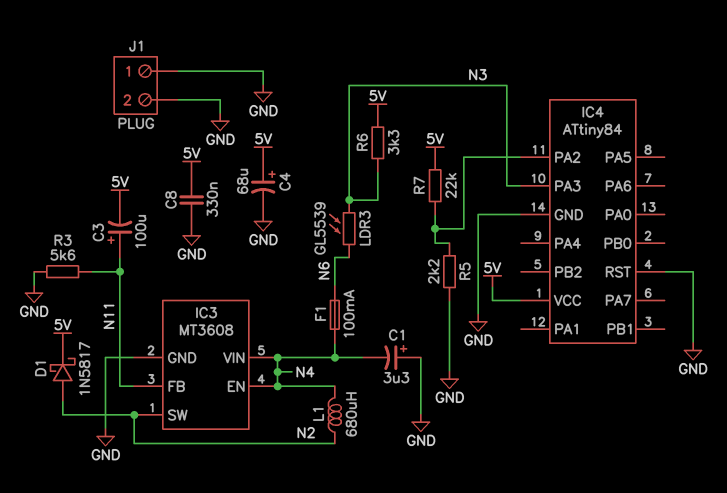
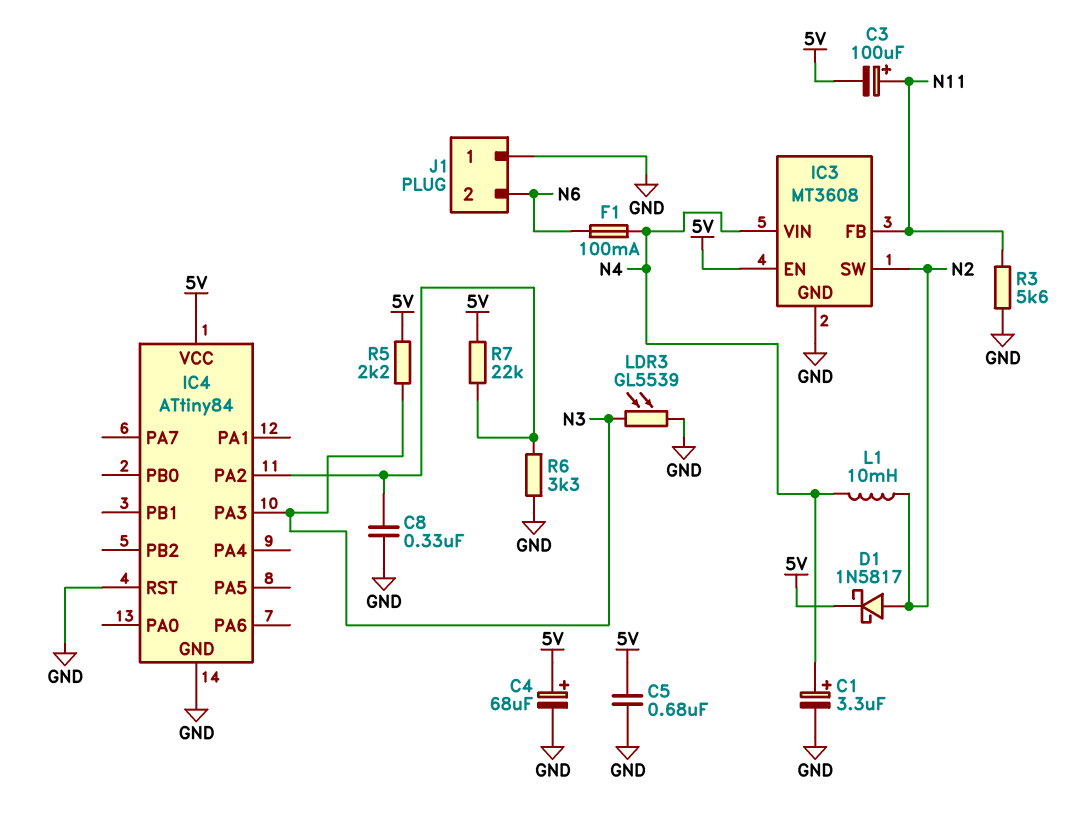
C1: 3.3uF (plus GND, minus N4) -> 3.3uF (plus N4, minus GND)
C5: none -> 680nF (5V, GND)
C8: 330nF (5V, GND) -> 330nF (GND, IC4/PA2)
IC3 pin EN: N4 -> 5V
J1 pin 2: GND -> N6
L1: 680uH (N2, N4) -> 10mH (N2, N4)
LDR3: GL5539 (N3, N6) -> GL5539 (GND, N3)
R5: 2.2k (GND, IC4/PA2) -> 2.2k (5V, N3)
R6: 3.3k (5V, N3) -> 3.3k (GND, IC4/PA2)

